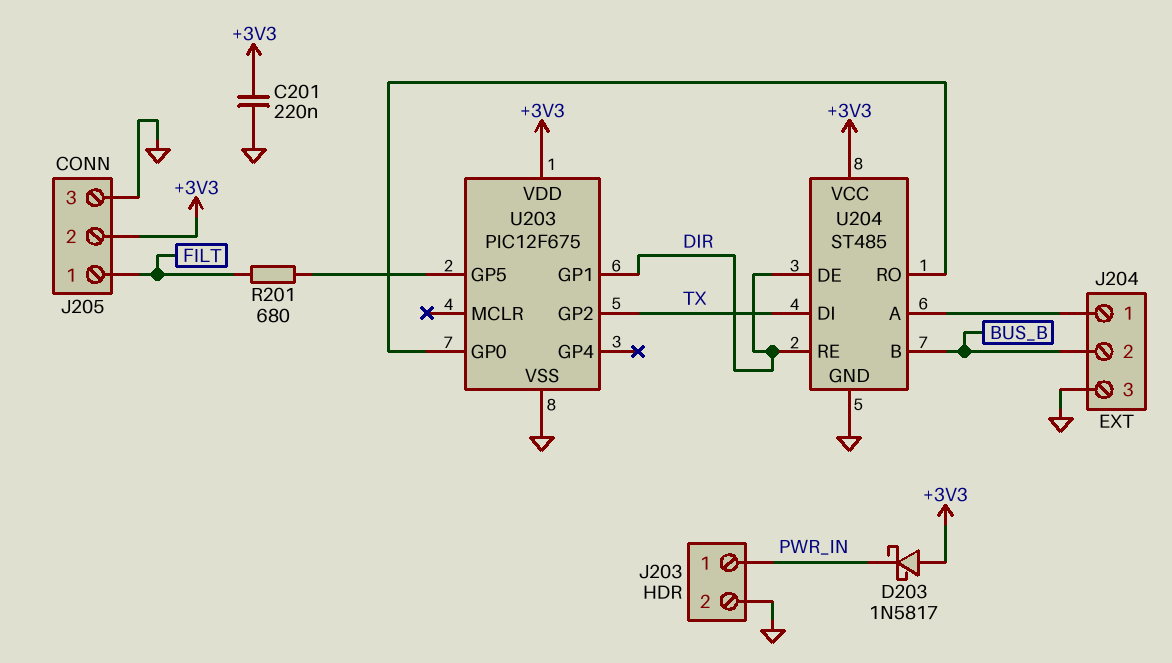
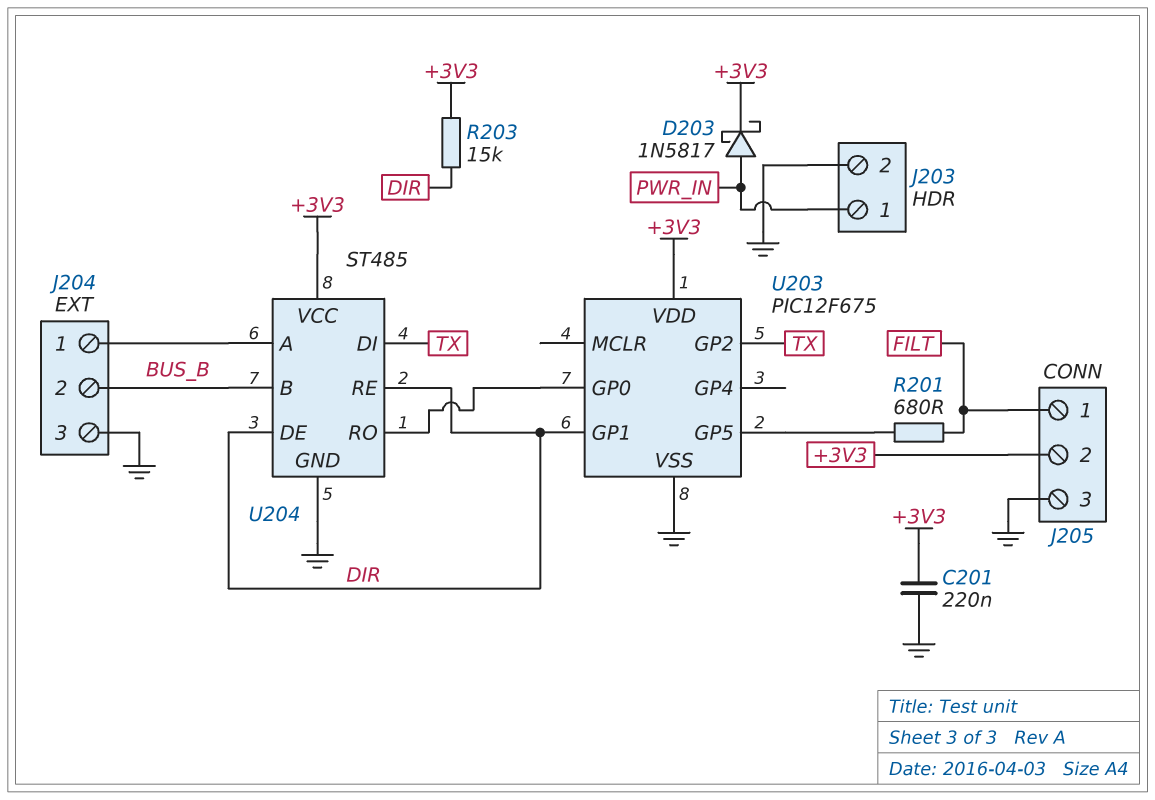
D203: schottky 1N5817 (A +3V3, K PWR_IN) -> schottky 1N5817 (A PWR_IN, K +3V3)
R203: none -> 15k (+3V3, DIR)

